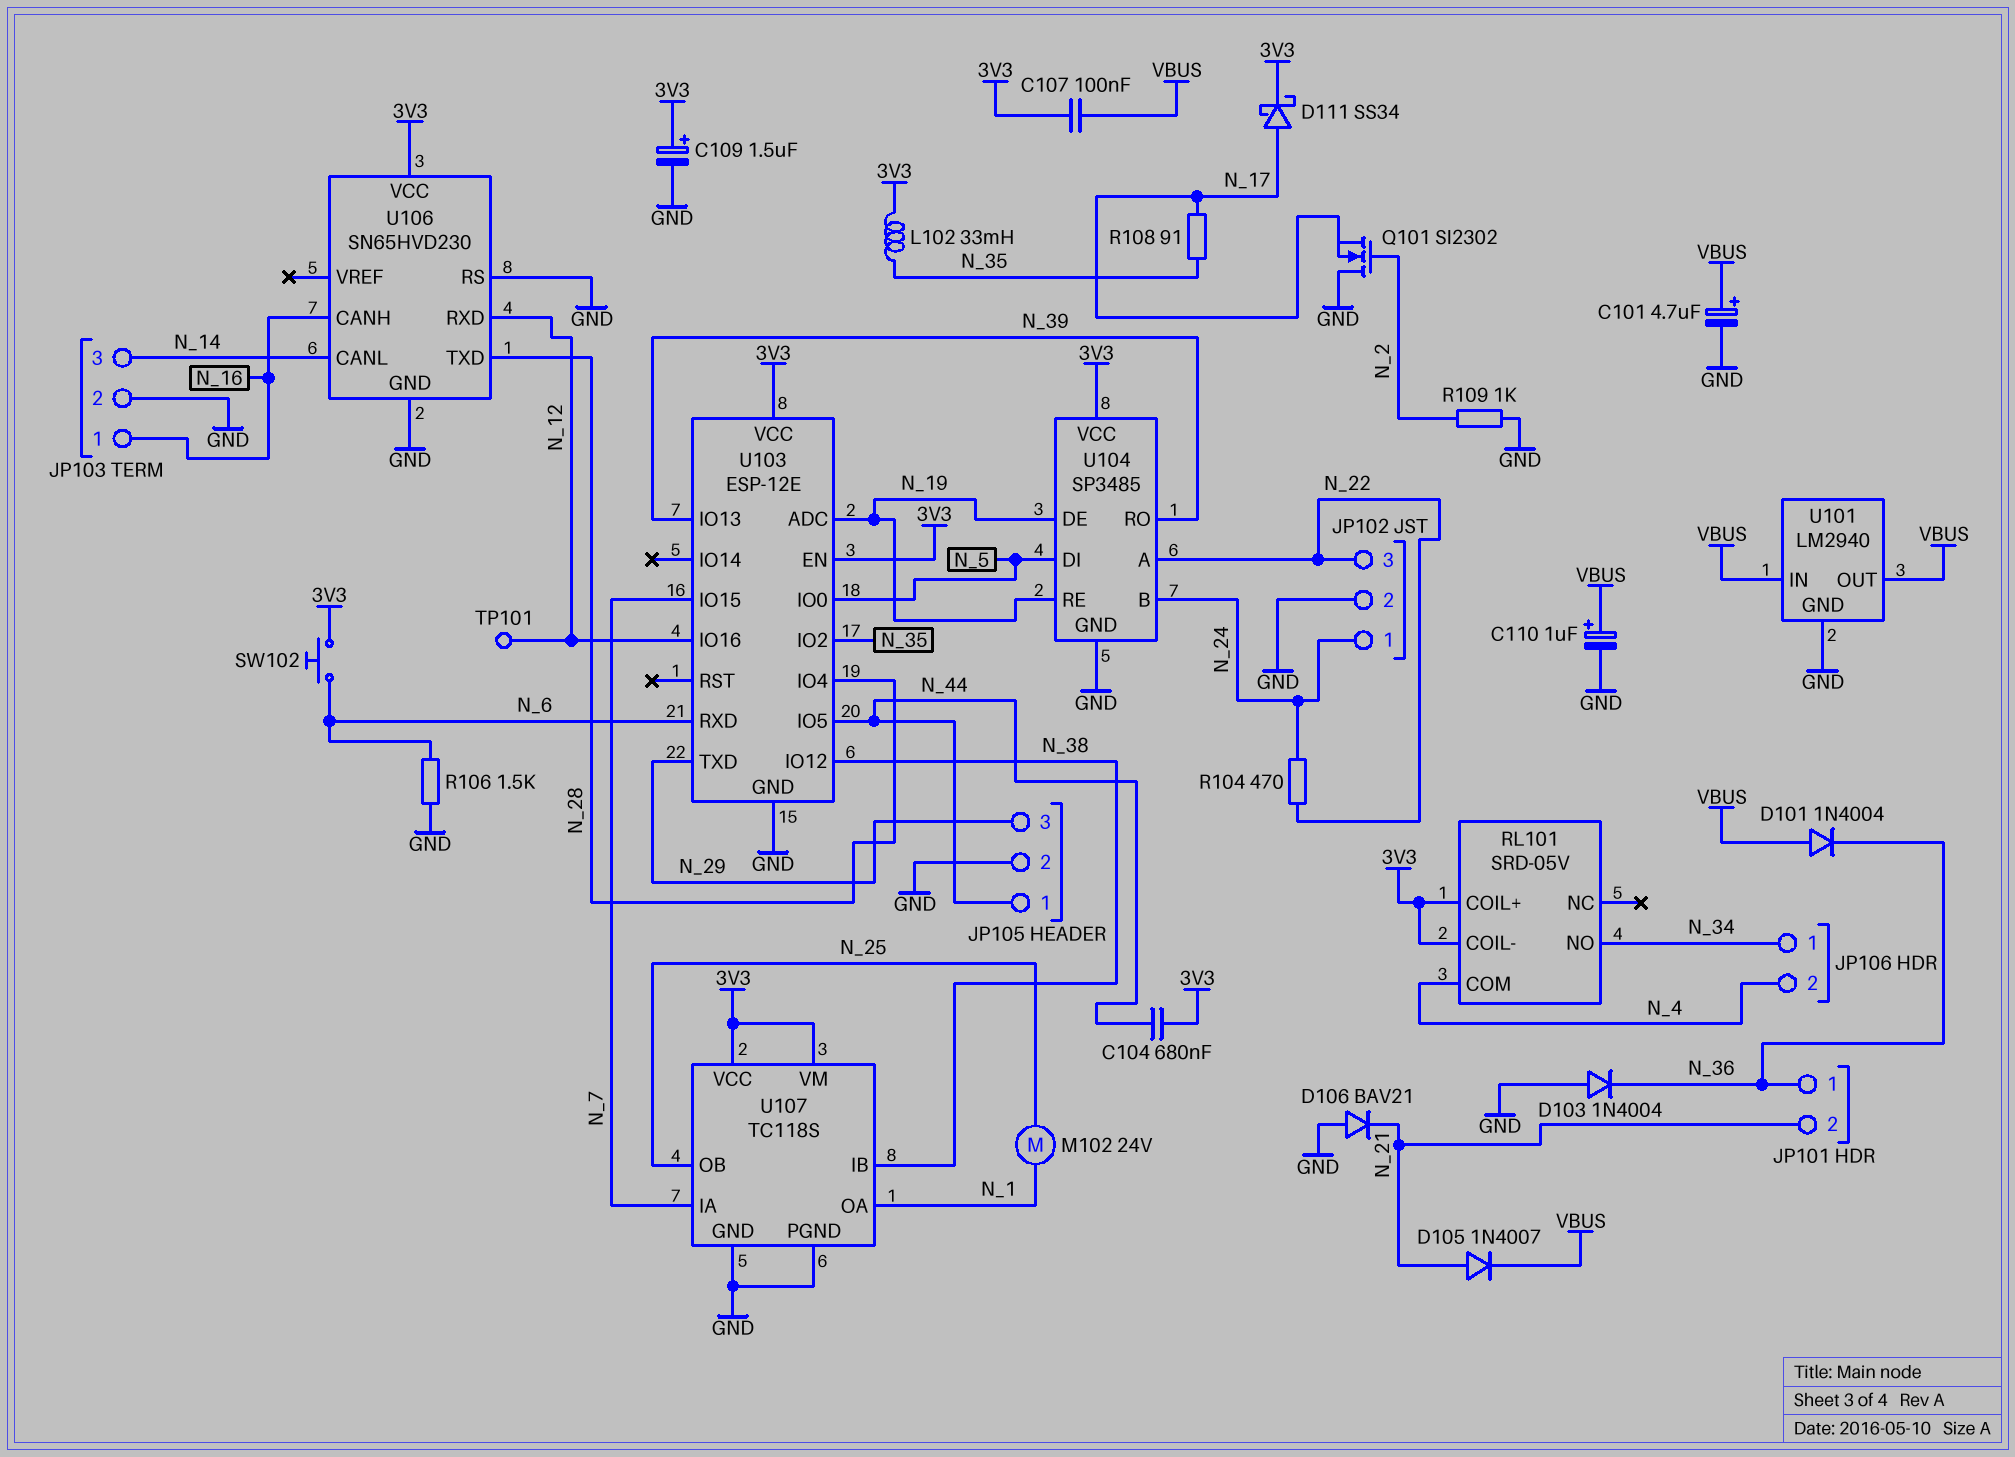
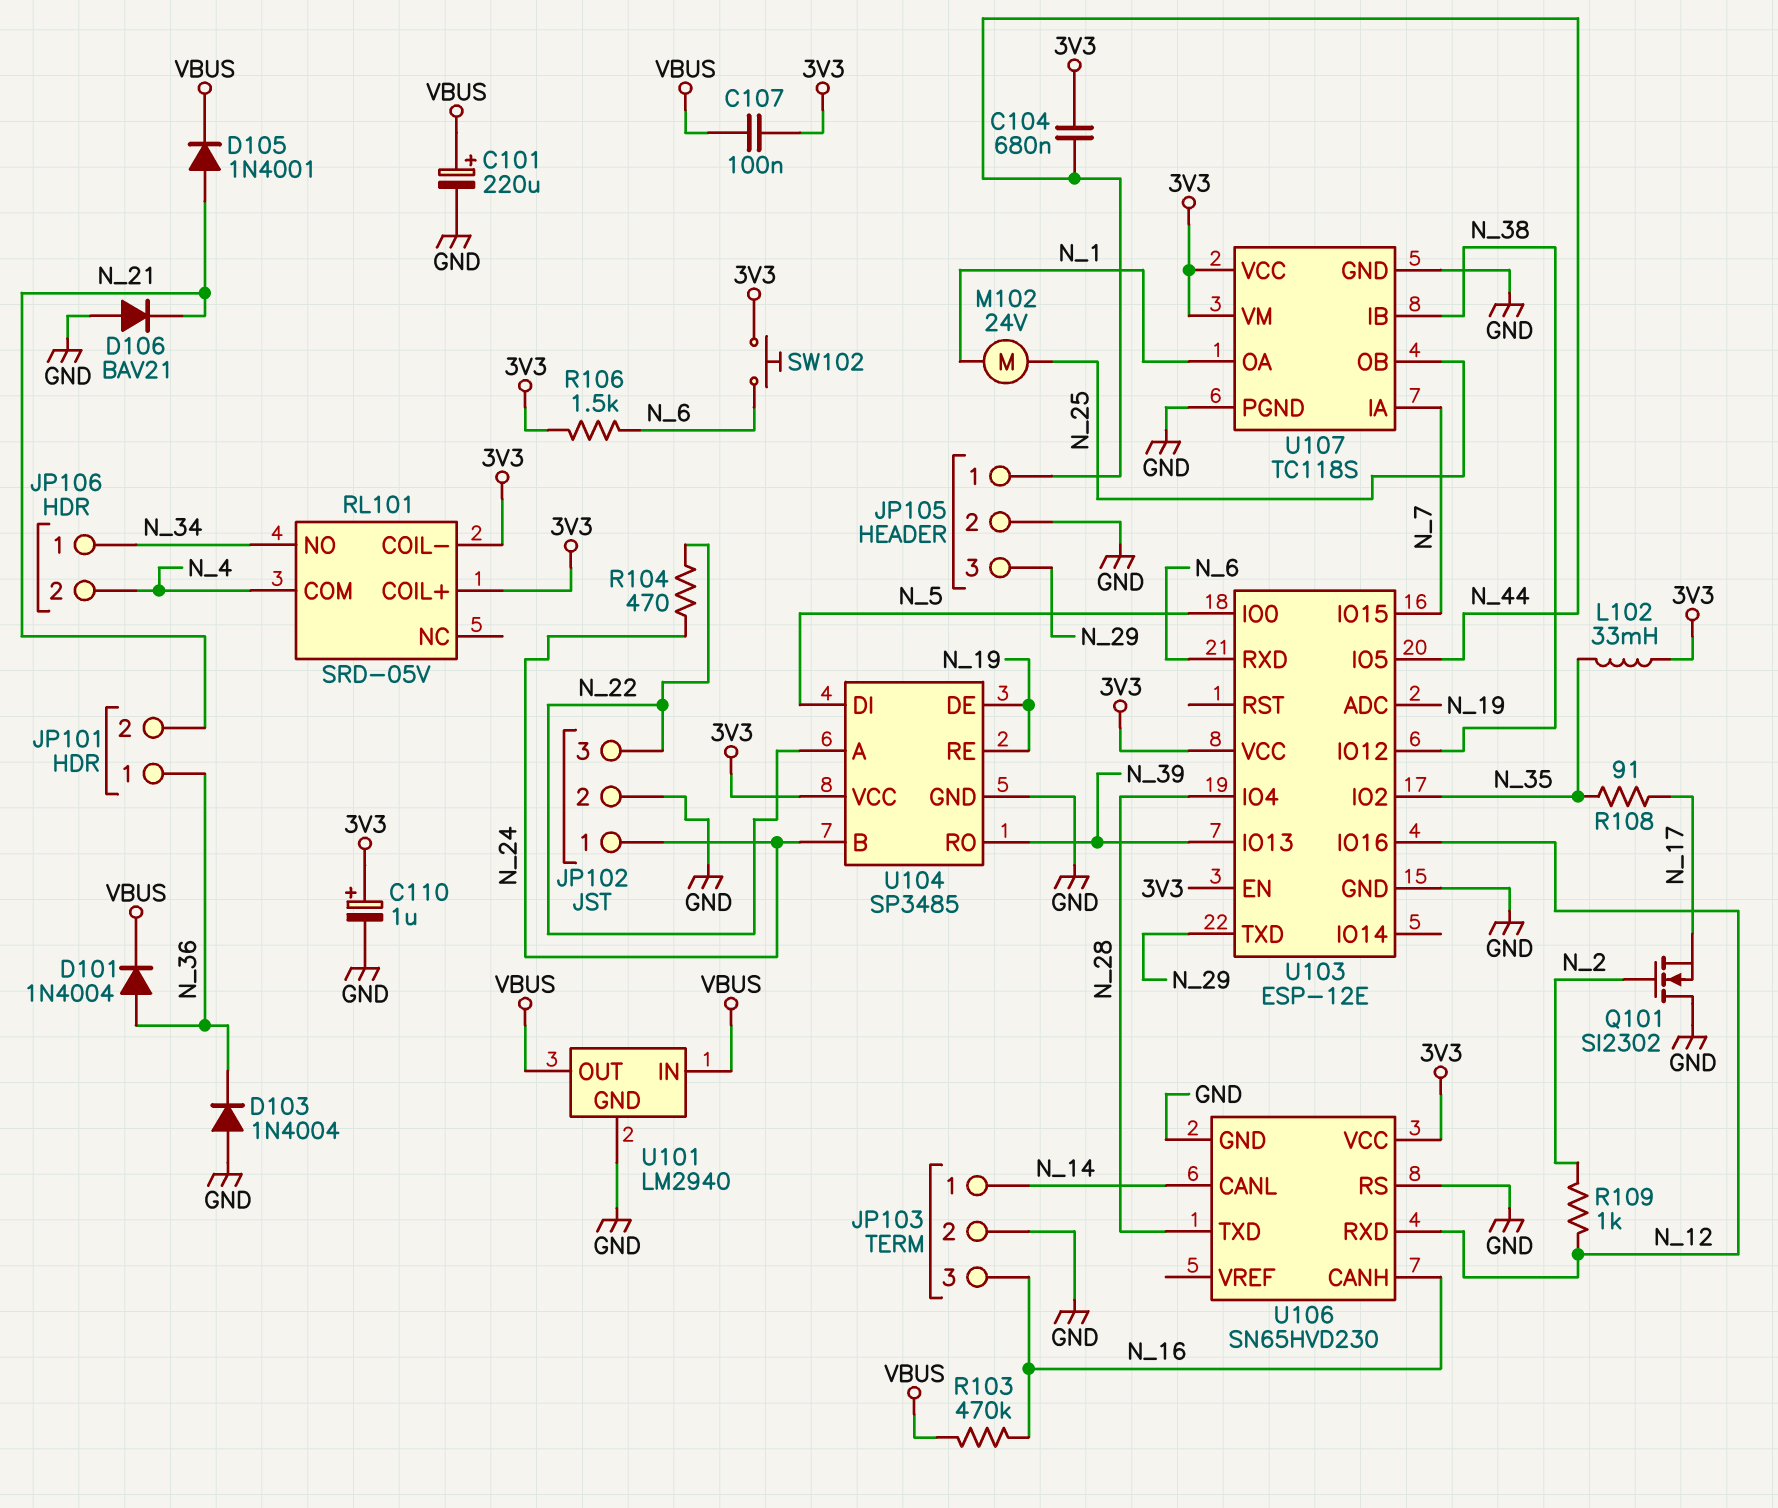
C101: 4.7uF (plus VBUS, minus GND) -> 220uF (plus VBUS, minus GND)
C109: 1.5uF (plus 3V3, minus GND) -> none
C110: 1uF (plus VBUS, minus GND) -> 1uF (plus 3V3, minus GND)
D101: diode 1N4004 (A VBUS, K N_36) -> diode 1N4004 (A N_36, K VBUS)
D105: diode 1N4007 (A N_21, K VBUS) -> diode 1N4001 (A N_21, K VBUS)
D111: schottky SS34 (A N_17, K 3V3) -> none
JP103 pin 1: N_16 -> N_14
JP103 pin 3: N_14 -> N_16
R103: none -> 470k (N_16, VBUS)
R106: 1.5k (GND, N_6) -> 1.5k (3V3, N_6)
R109: 1k (GND, N_2) -> 1k (N_2, N_12)
TP101: test point (N_12) -> none

